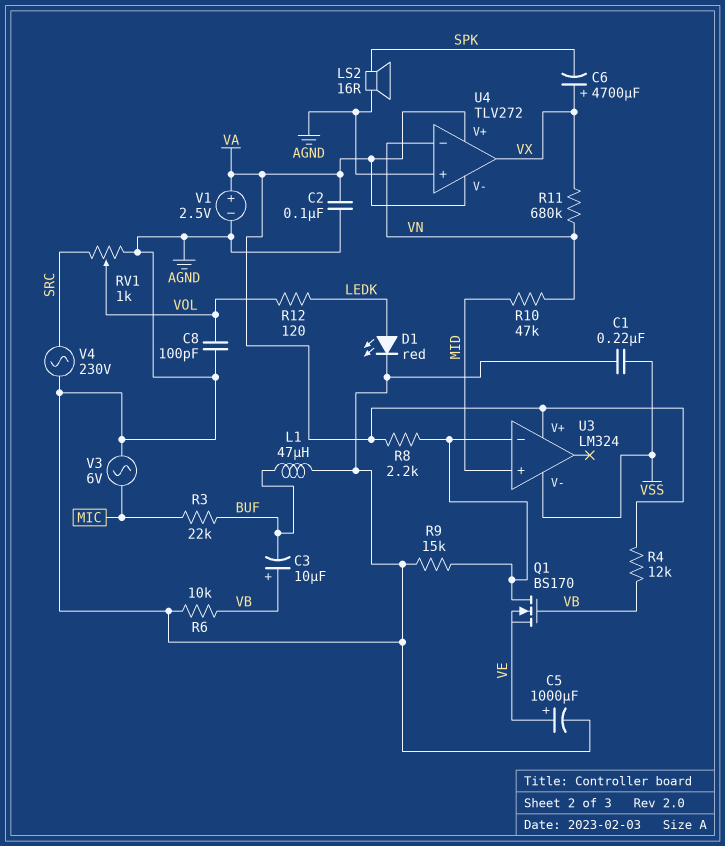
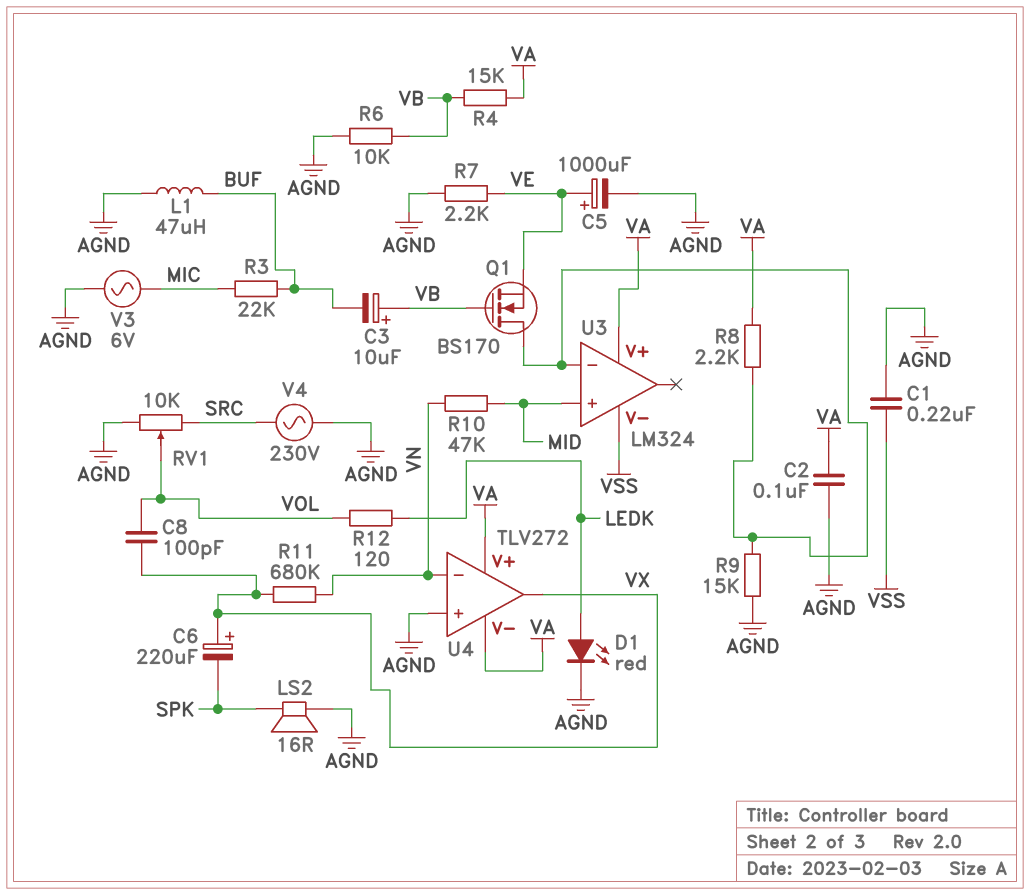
C6: 4700uF (plus VX, minus SPK) -> 220uF (plus VX, minus SPK)
C8: 100pF (AGND, VOL) -> 100pF (VOL, VX)
R4: 12k (VA, VB) -> 15k (VA, VB)
R7: none -> 2.2k (AGND, VE)
RV1: 1k (AGND, SRC, wiper VOL) -> 10k (AGND, SRC, wiper VOL)
V1: 2.5V (plus VA, minus AGND) -> none

